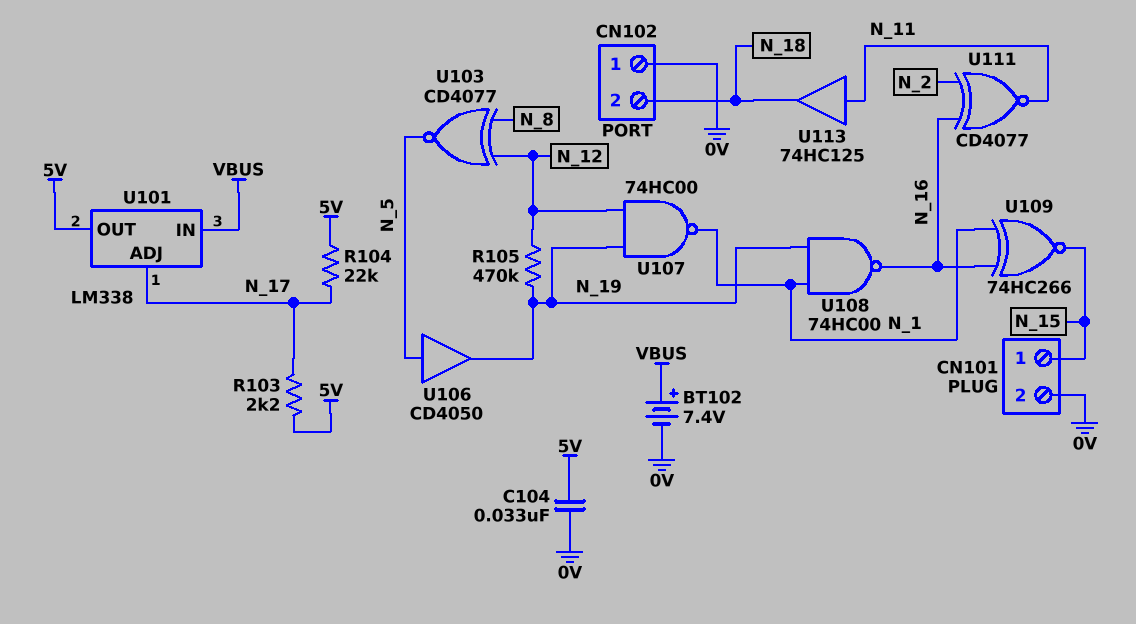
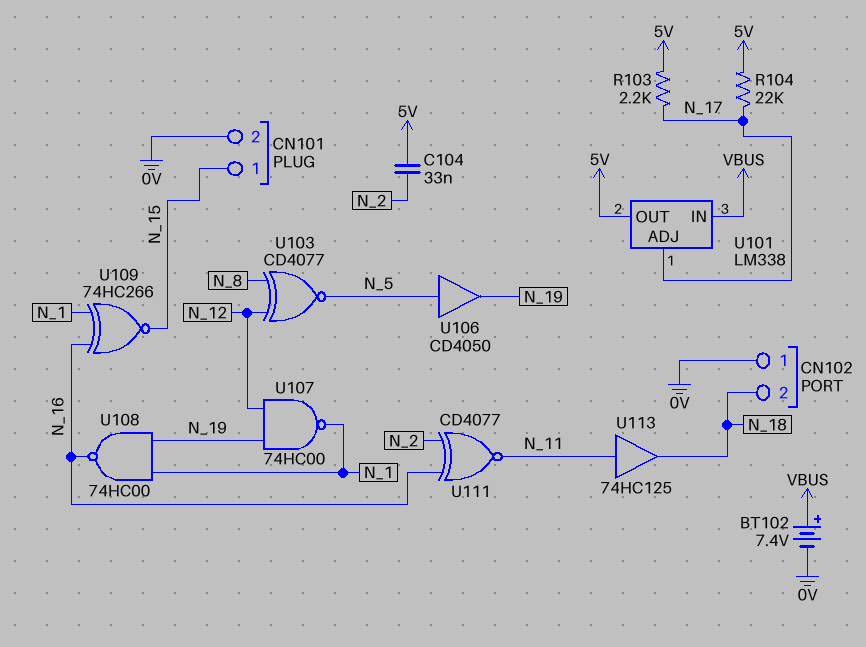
C104: 33nF (0V, 5V) -> 33nF (5V, N_2)
R105: 470k (N_12, N_19) -> none

